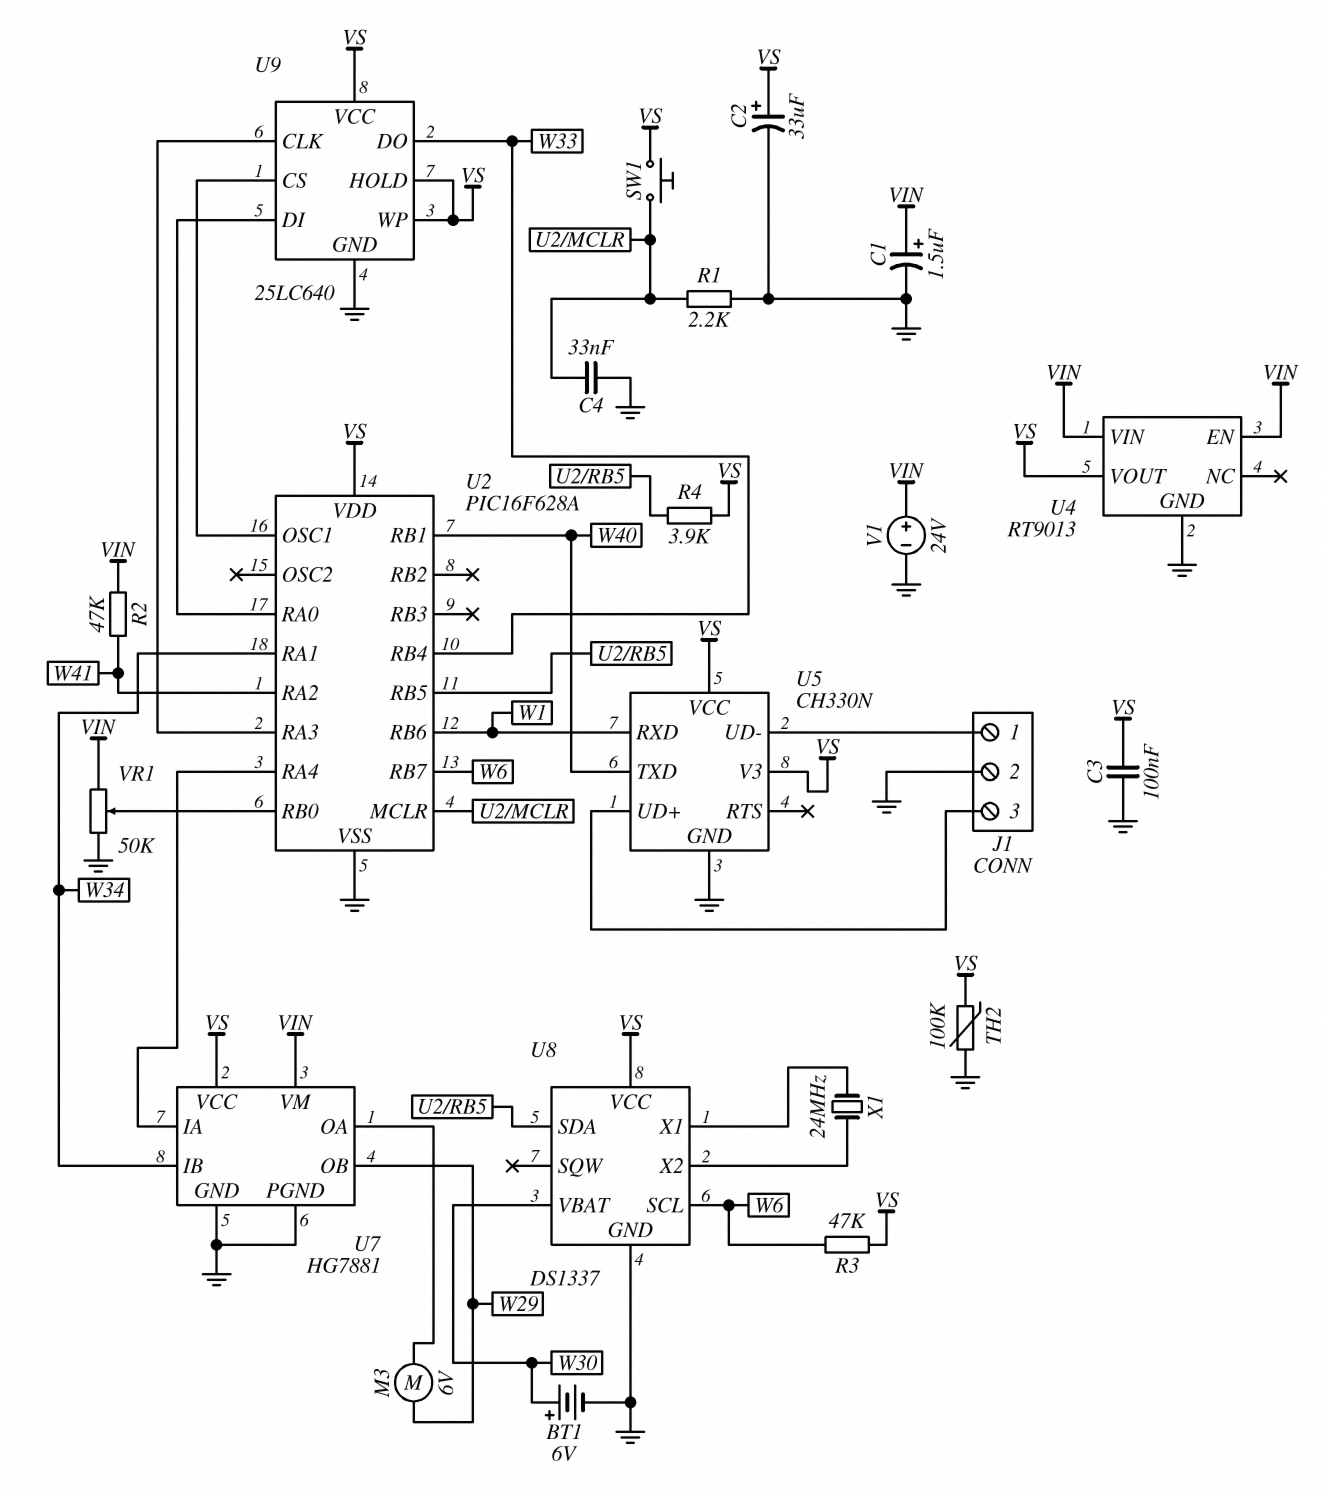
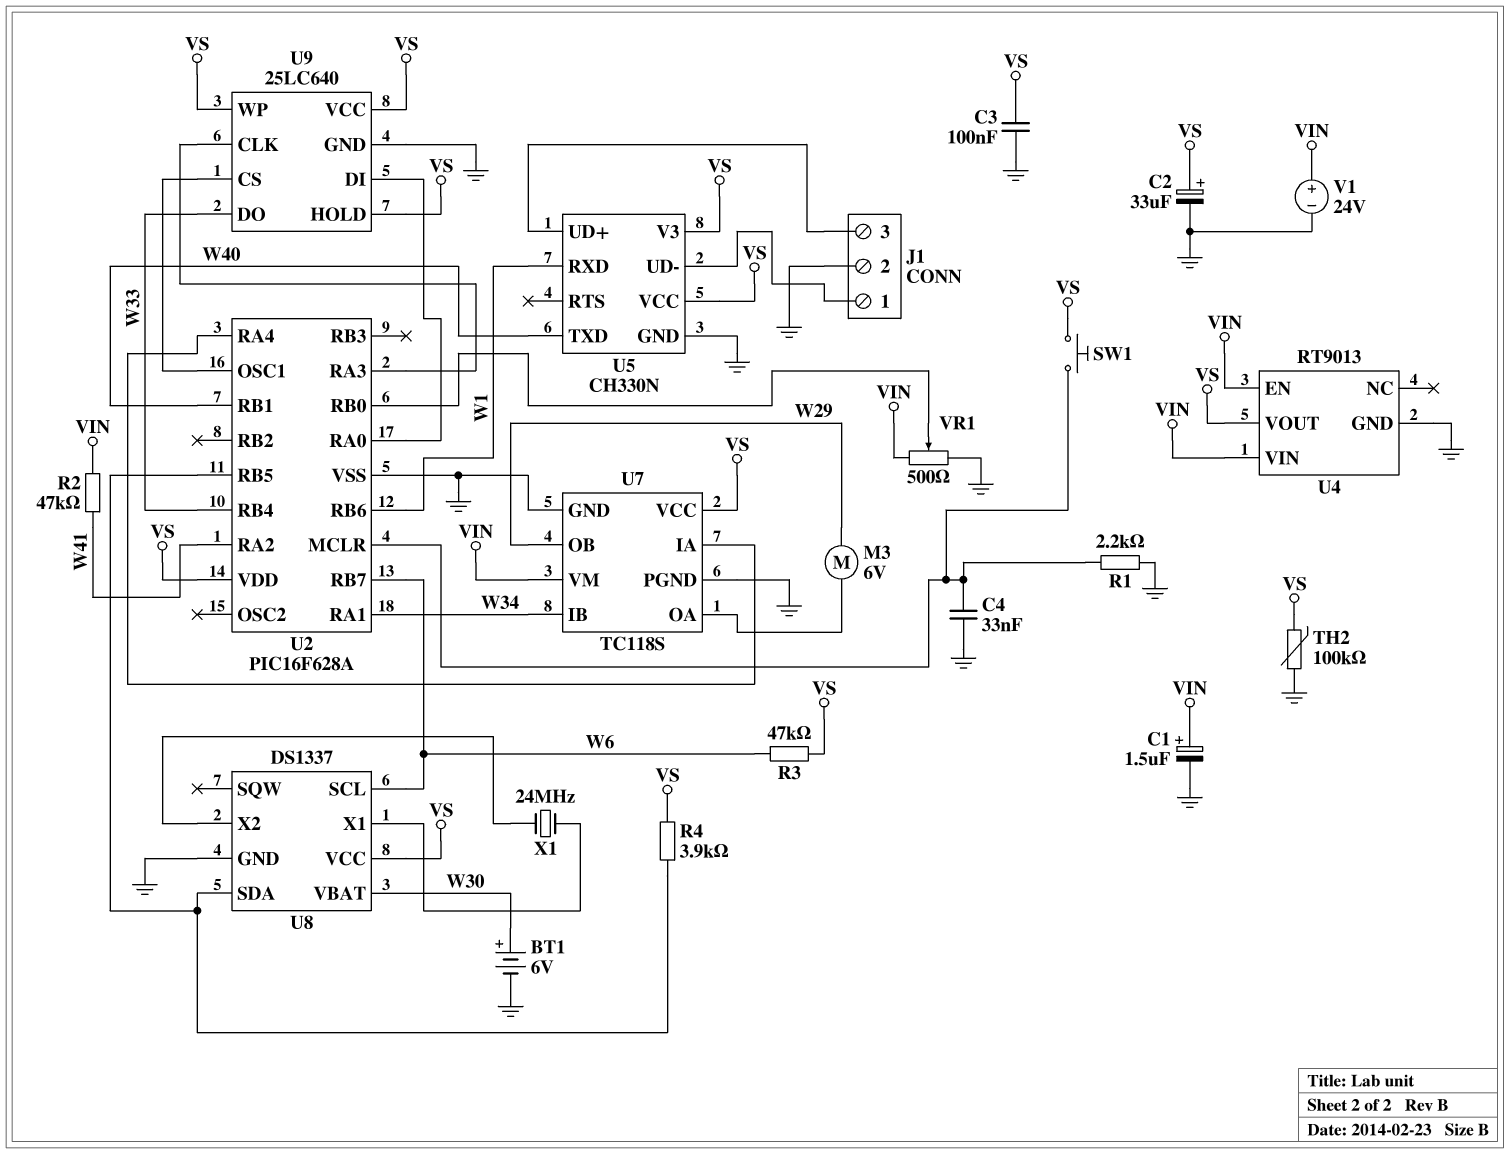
U7: HG7881 -> TC118S
VR1: 50k (GND, VIN, wiper U2/RB0) -> 500 (GND, VIN, wiper U2/RB0)

